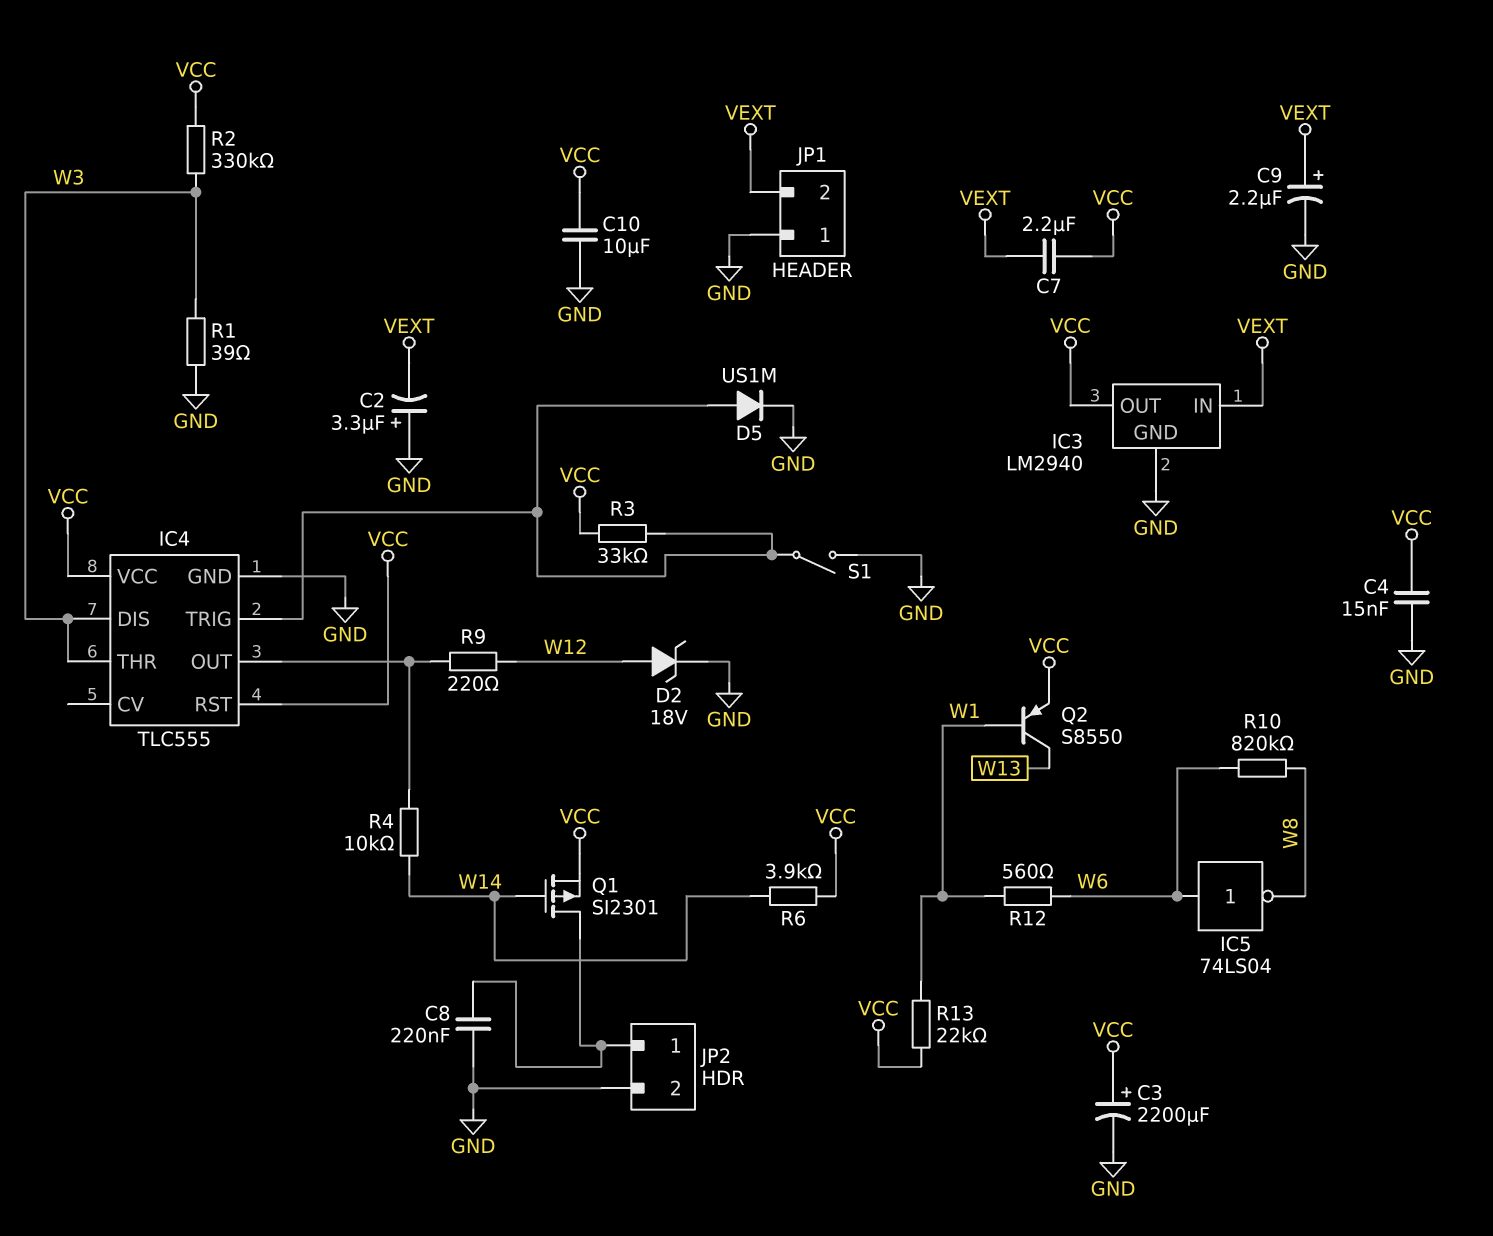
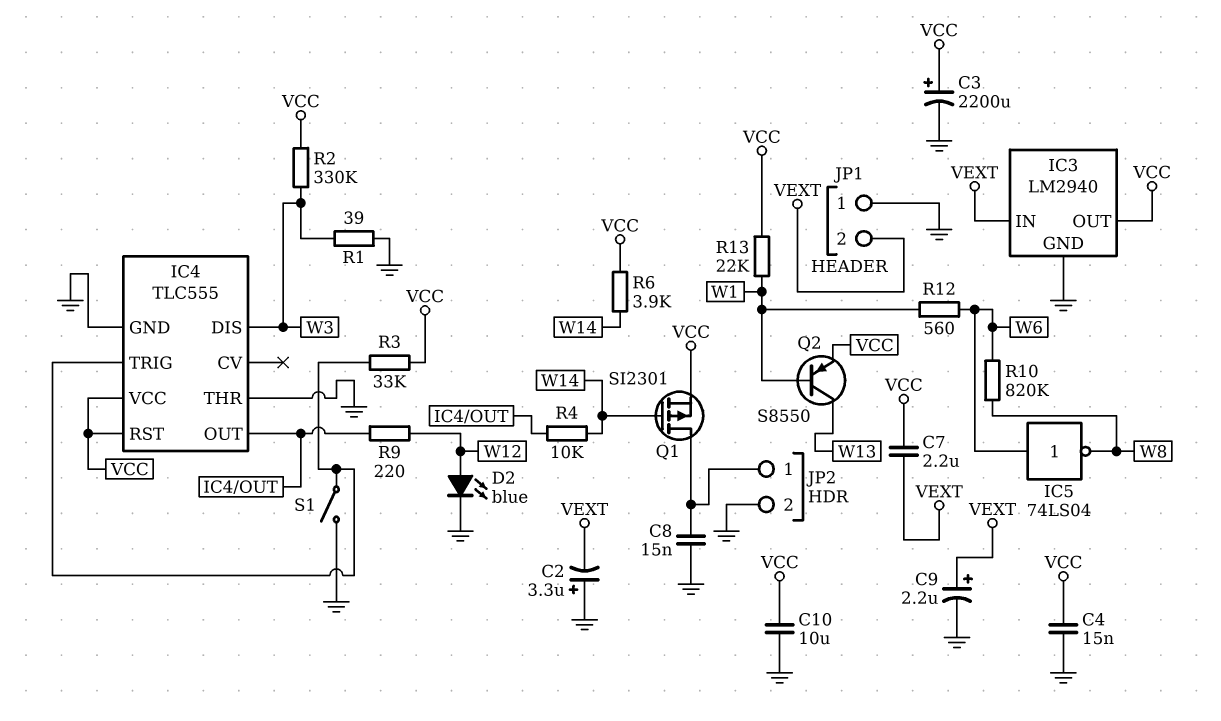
C8: 220nF (GND, JP2/1) -> 15nF (GND, JP2/1)
D2: zener 18V (A W12, K GND) -> LED blue (A W12, K GND)
D5: diode US1M (A IC4/TRIG, K GND) -> none
IC4 pin THR: W3 -> GND

